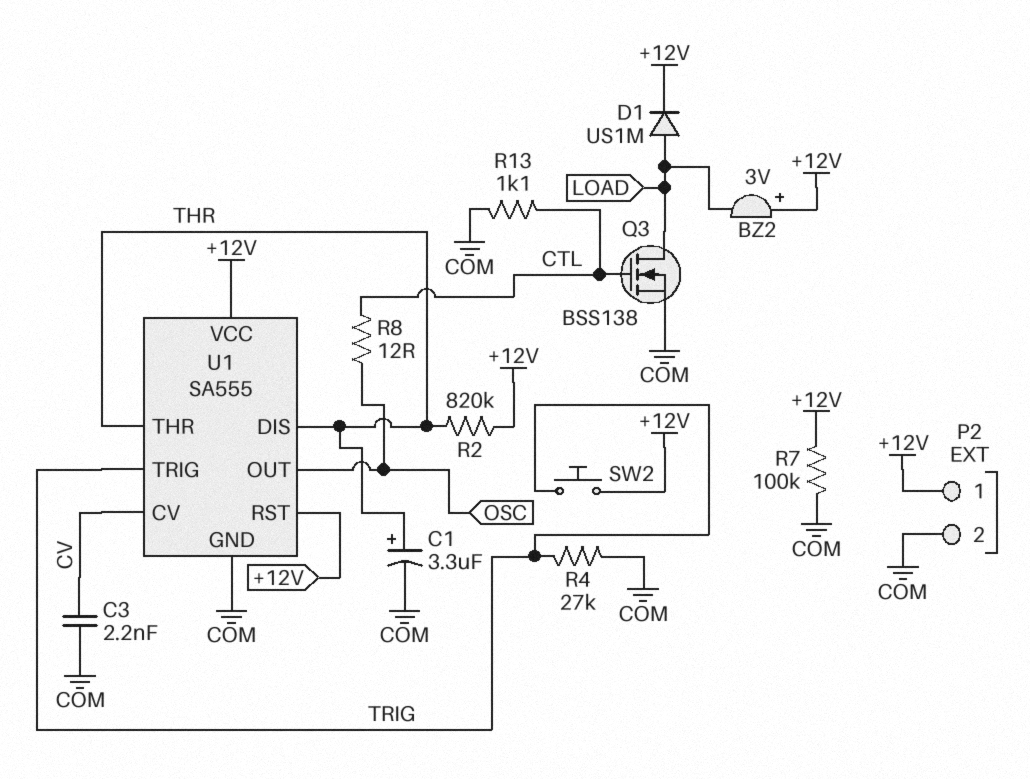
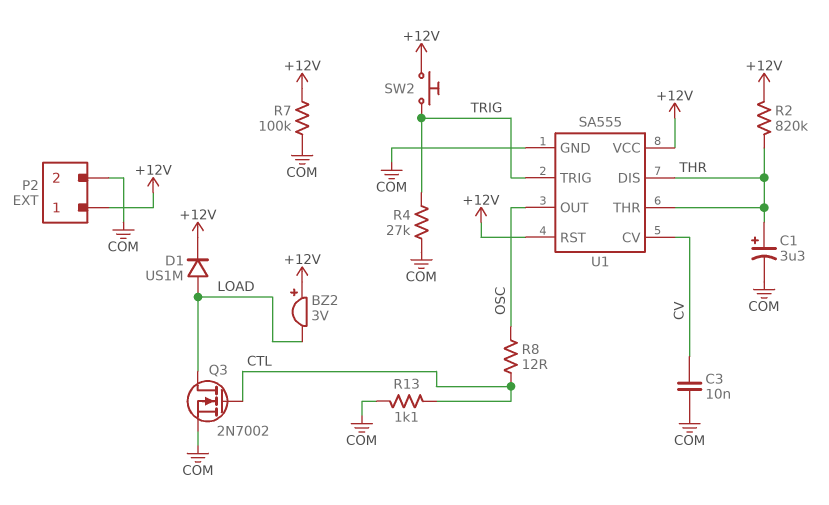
C3: 2.2nF (COM, CV) -> 10nF (COM, CV)
Q3: NMOS BSS138 (G CTL, D LOAD, S COM) -> NMOS 2N7002 (G CTL, D LOAD, S COM)

